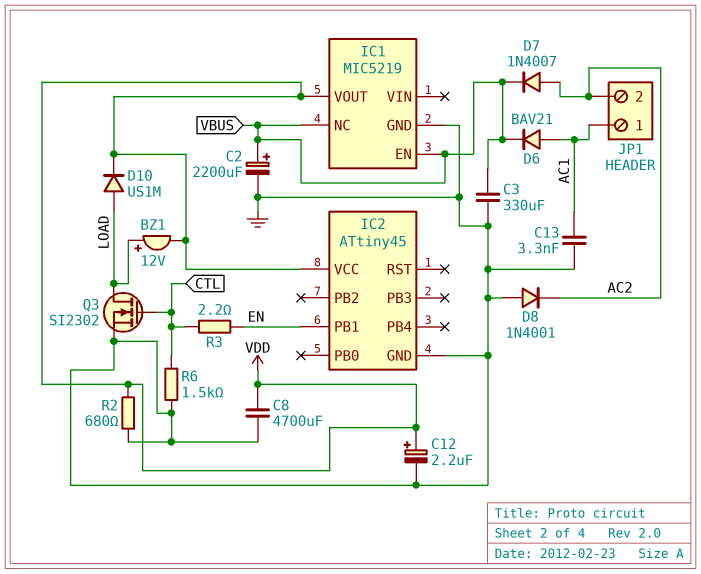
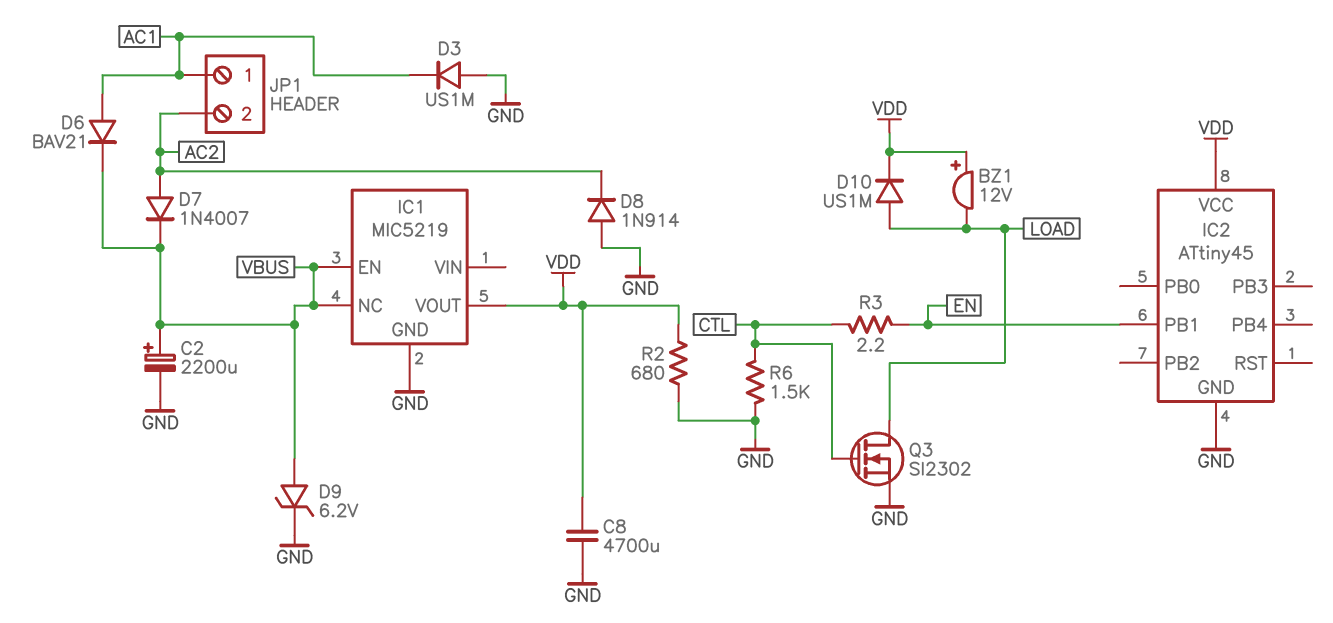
BZ1: buzzer 12V (plus LOAD, minus VDD) -> buzzer 12V (plus VDD, minus LOAD)
C3: 330uF (GND, VBUS) -> none
C12: 2.2uF (plus VDD, minus GND) -> none
C13: 3.3nF (AC1, GND) -> none
D3: none -> diode US1M (A GND, K AC1)
D8: diode 1N4001 (A GND, K AC2) -> diode 1N914 (A GND, K AC2)
D9: none -> zener 6.2V (A VBUS, K GND)

